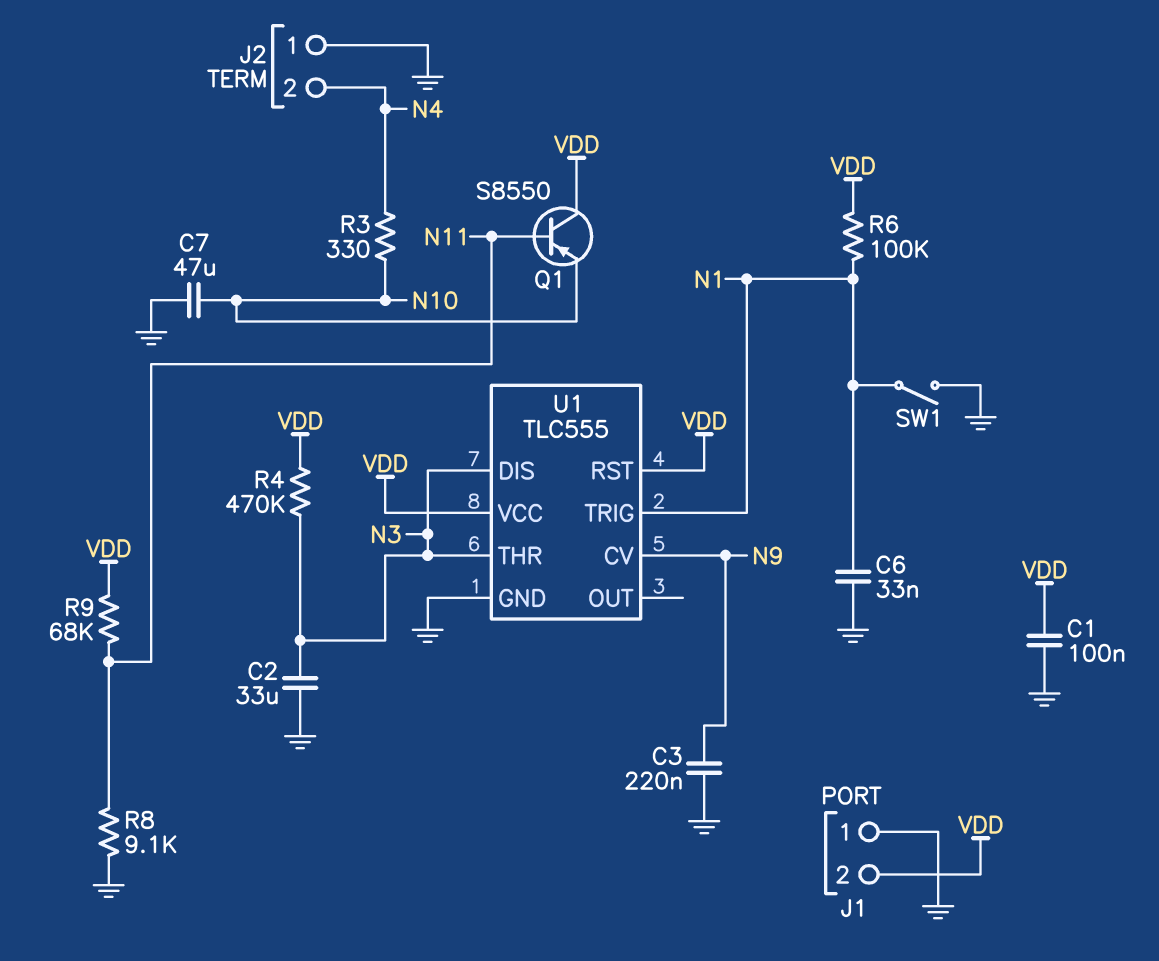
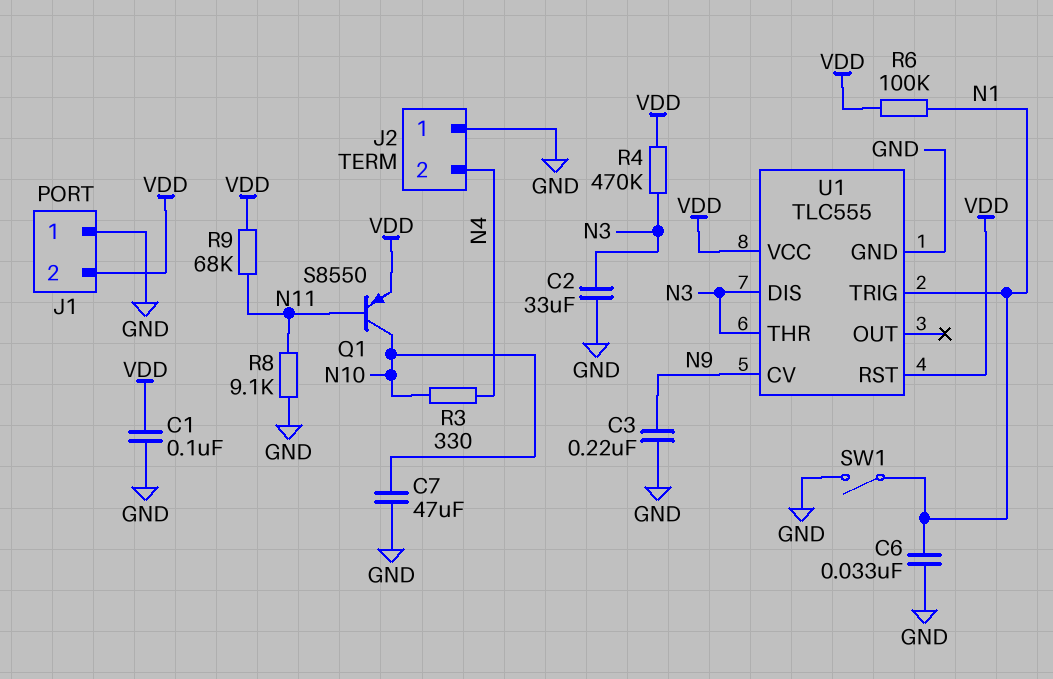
Q1: PNP S8550 (B N11, C VDD, E N10) -> PNP S8550 (B N11, C N10, E VDD)

